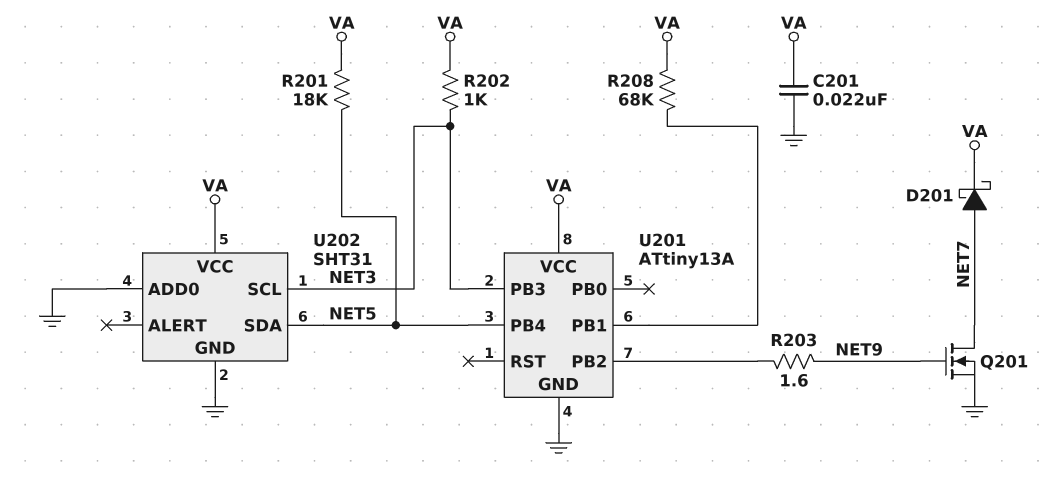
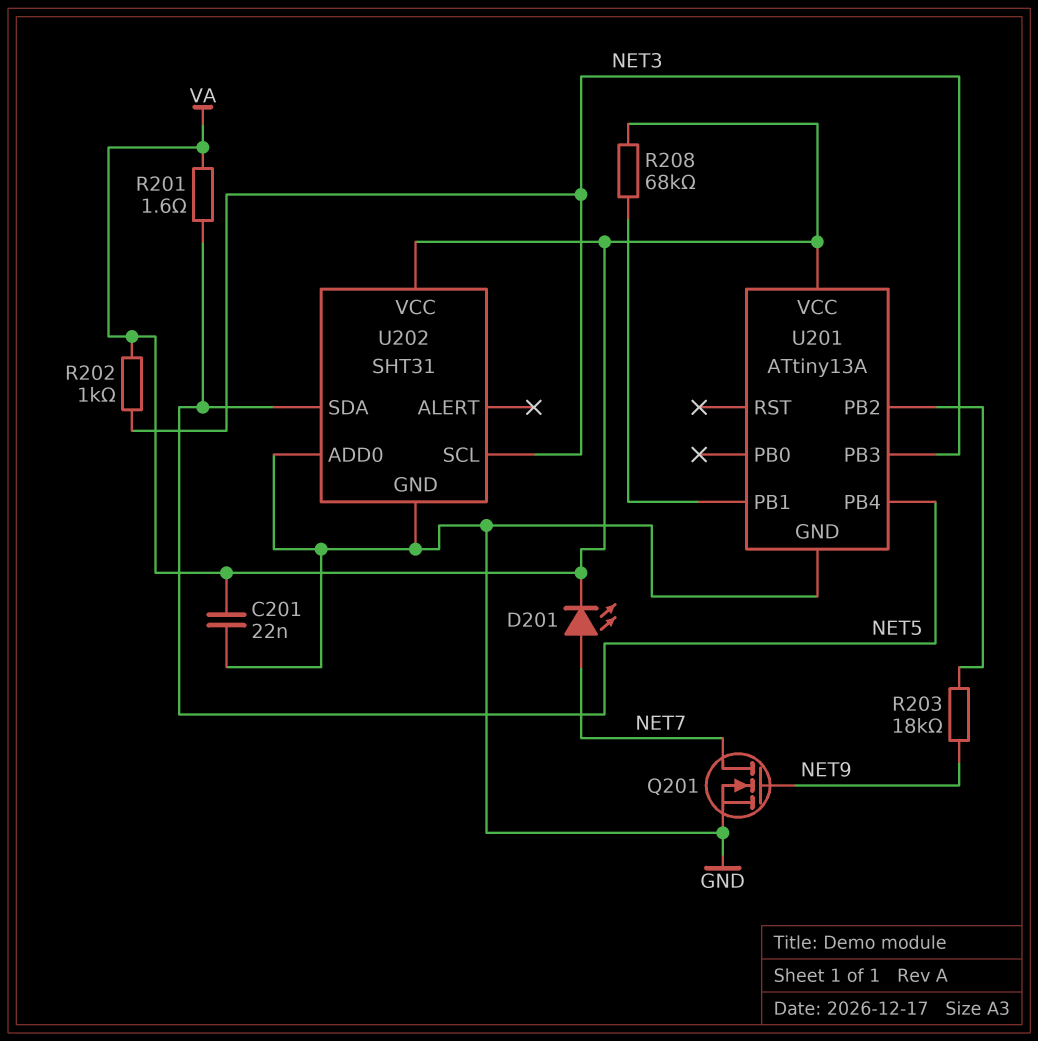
D201: schottky (A NET7, K VA) -> LED (A NET7, K VA)
R201: 18k (NET5, VA) -> 1.6 (NET5, VA)
R203: 1.6 (NET9, U201/PB2) -> 18k (NET9, U201/PB2)

